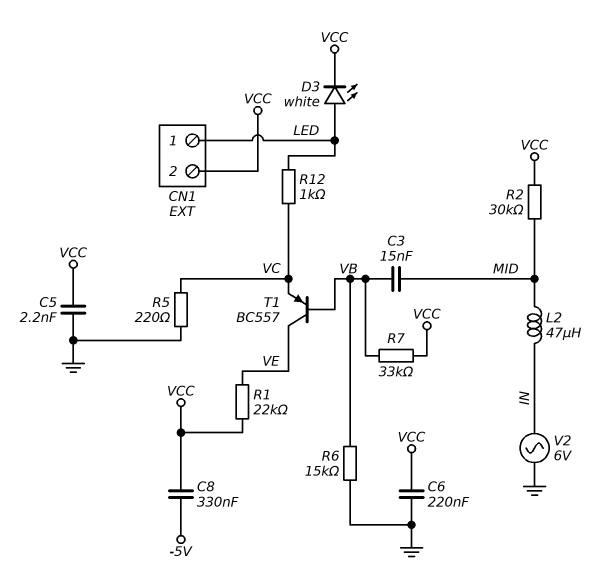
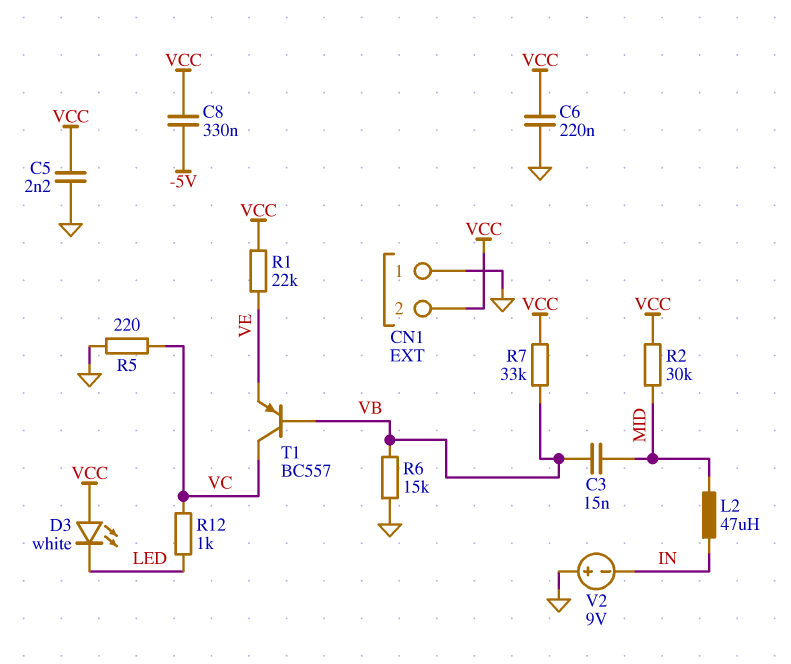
CN1 pin 1: LED -> GND
D3: LED white (A LED, K VCC) -> LED white (A VCC, K LED)
T1: PNP BC557 (B VB, C VE, E VC) -> PNP BC557 (B VB, C VC, E VE)
V2: AC 6V (GND, IN) -> 9V (plus GND, minus IN)

